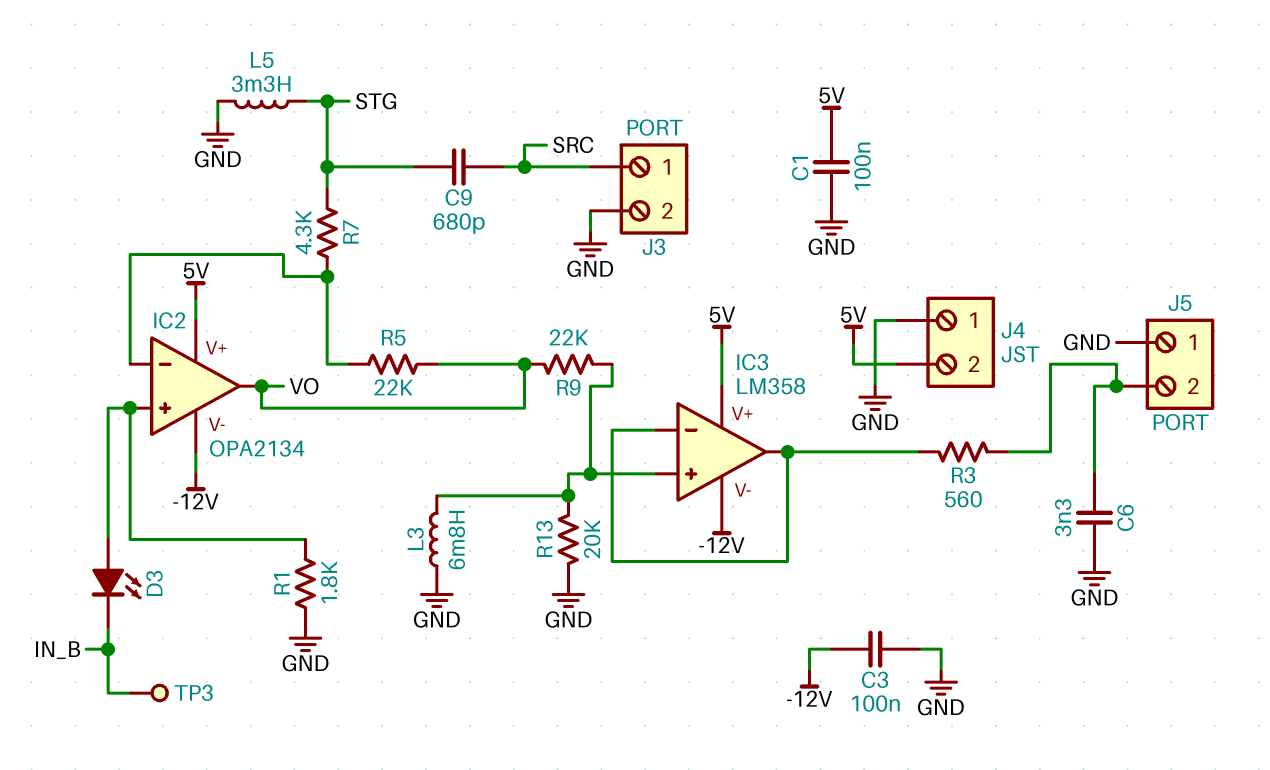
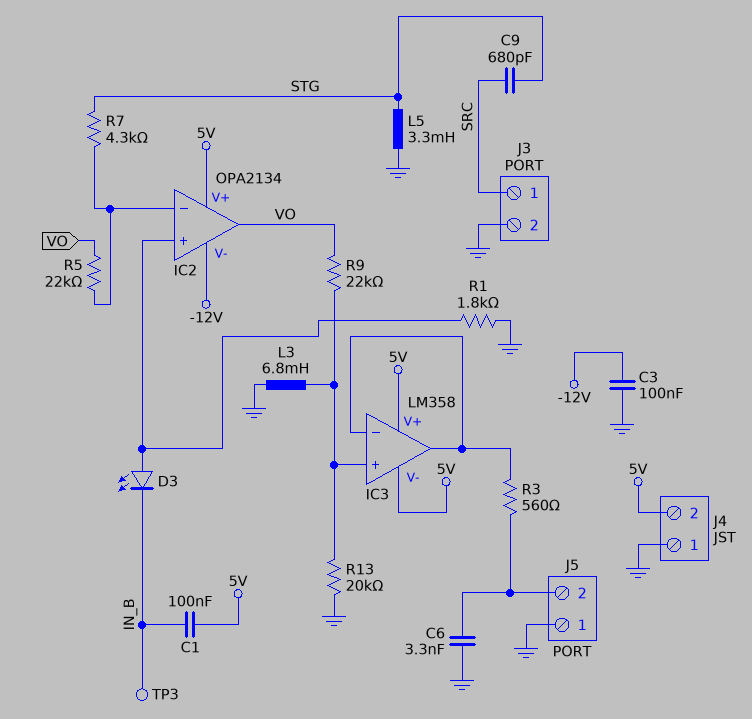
C1: 100nF (5V, GND) -> 100nF (5V, IN_B)
IC3 pin V-: -12V -> 5V

